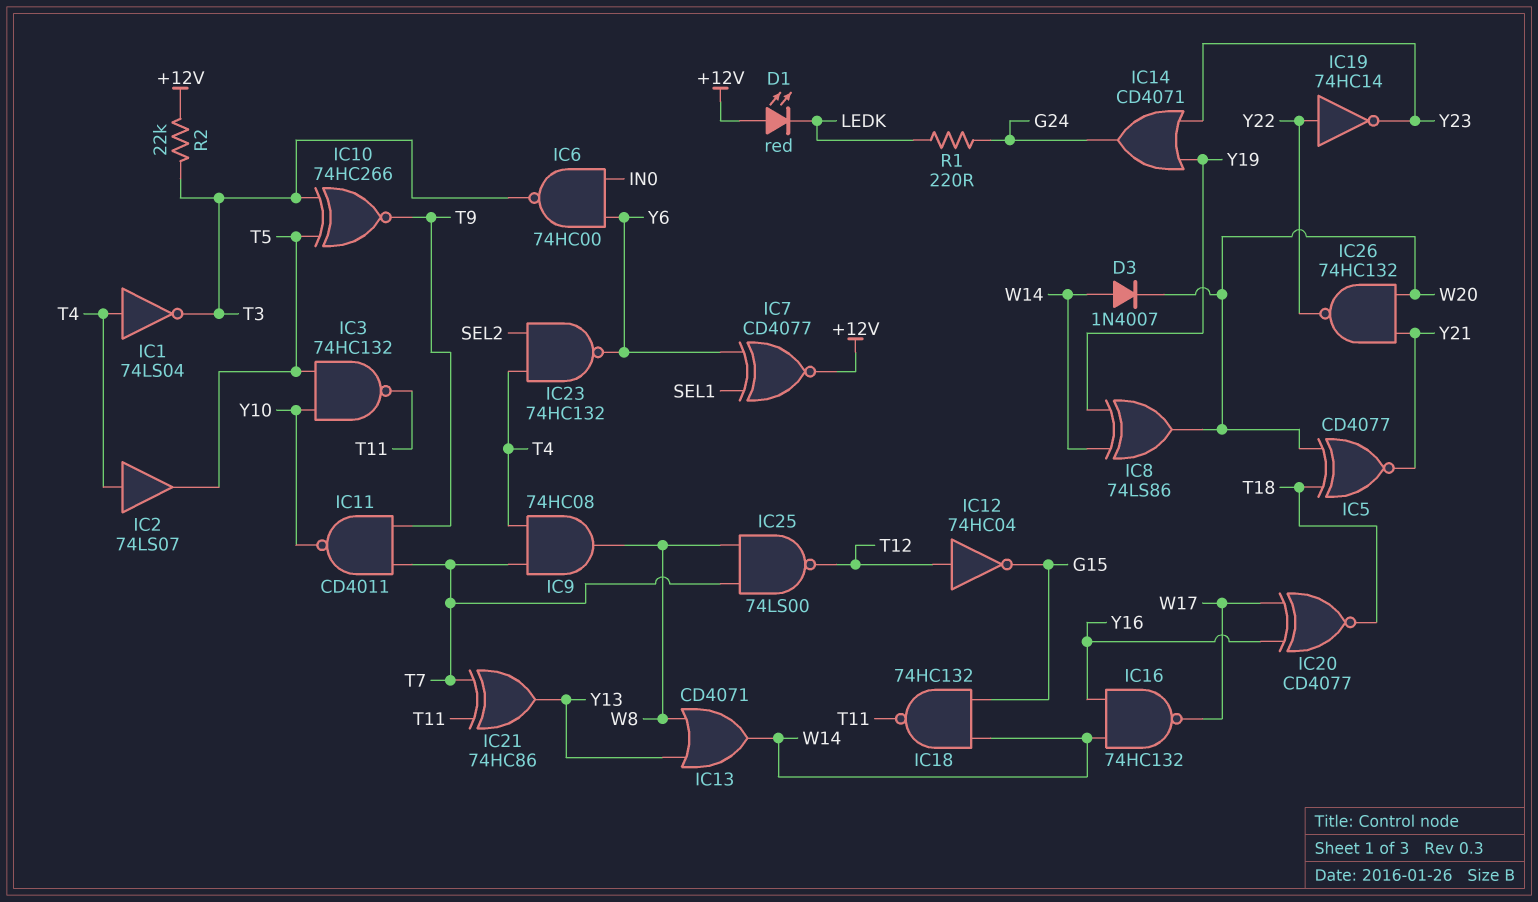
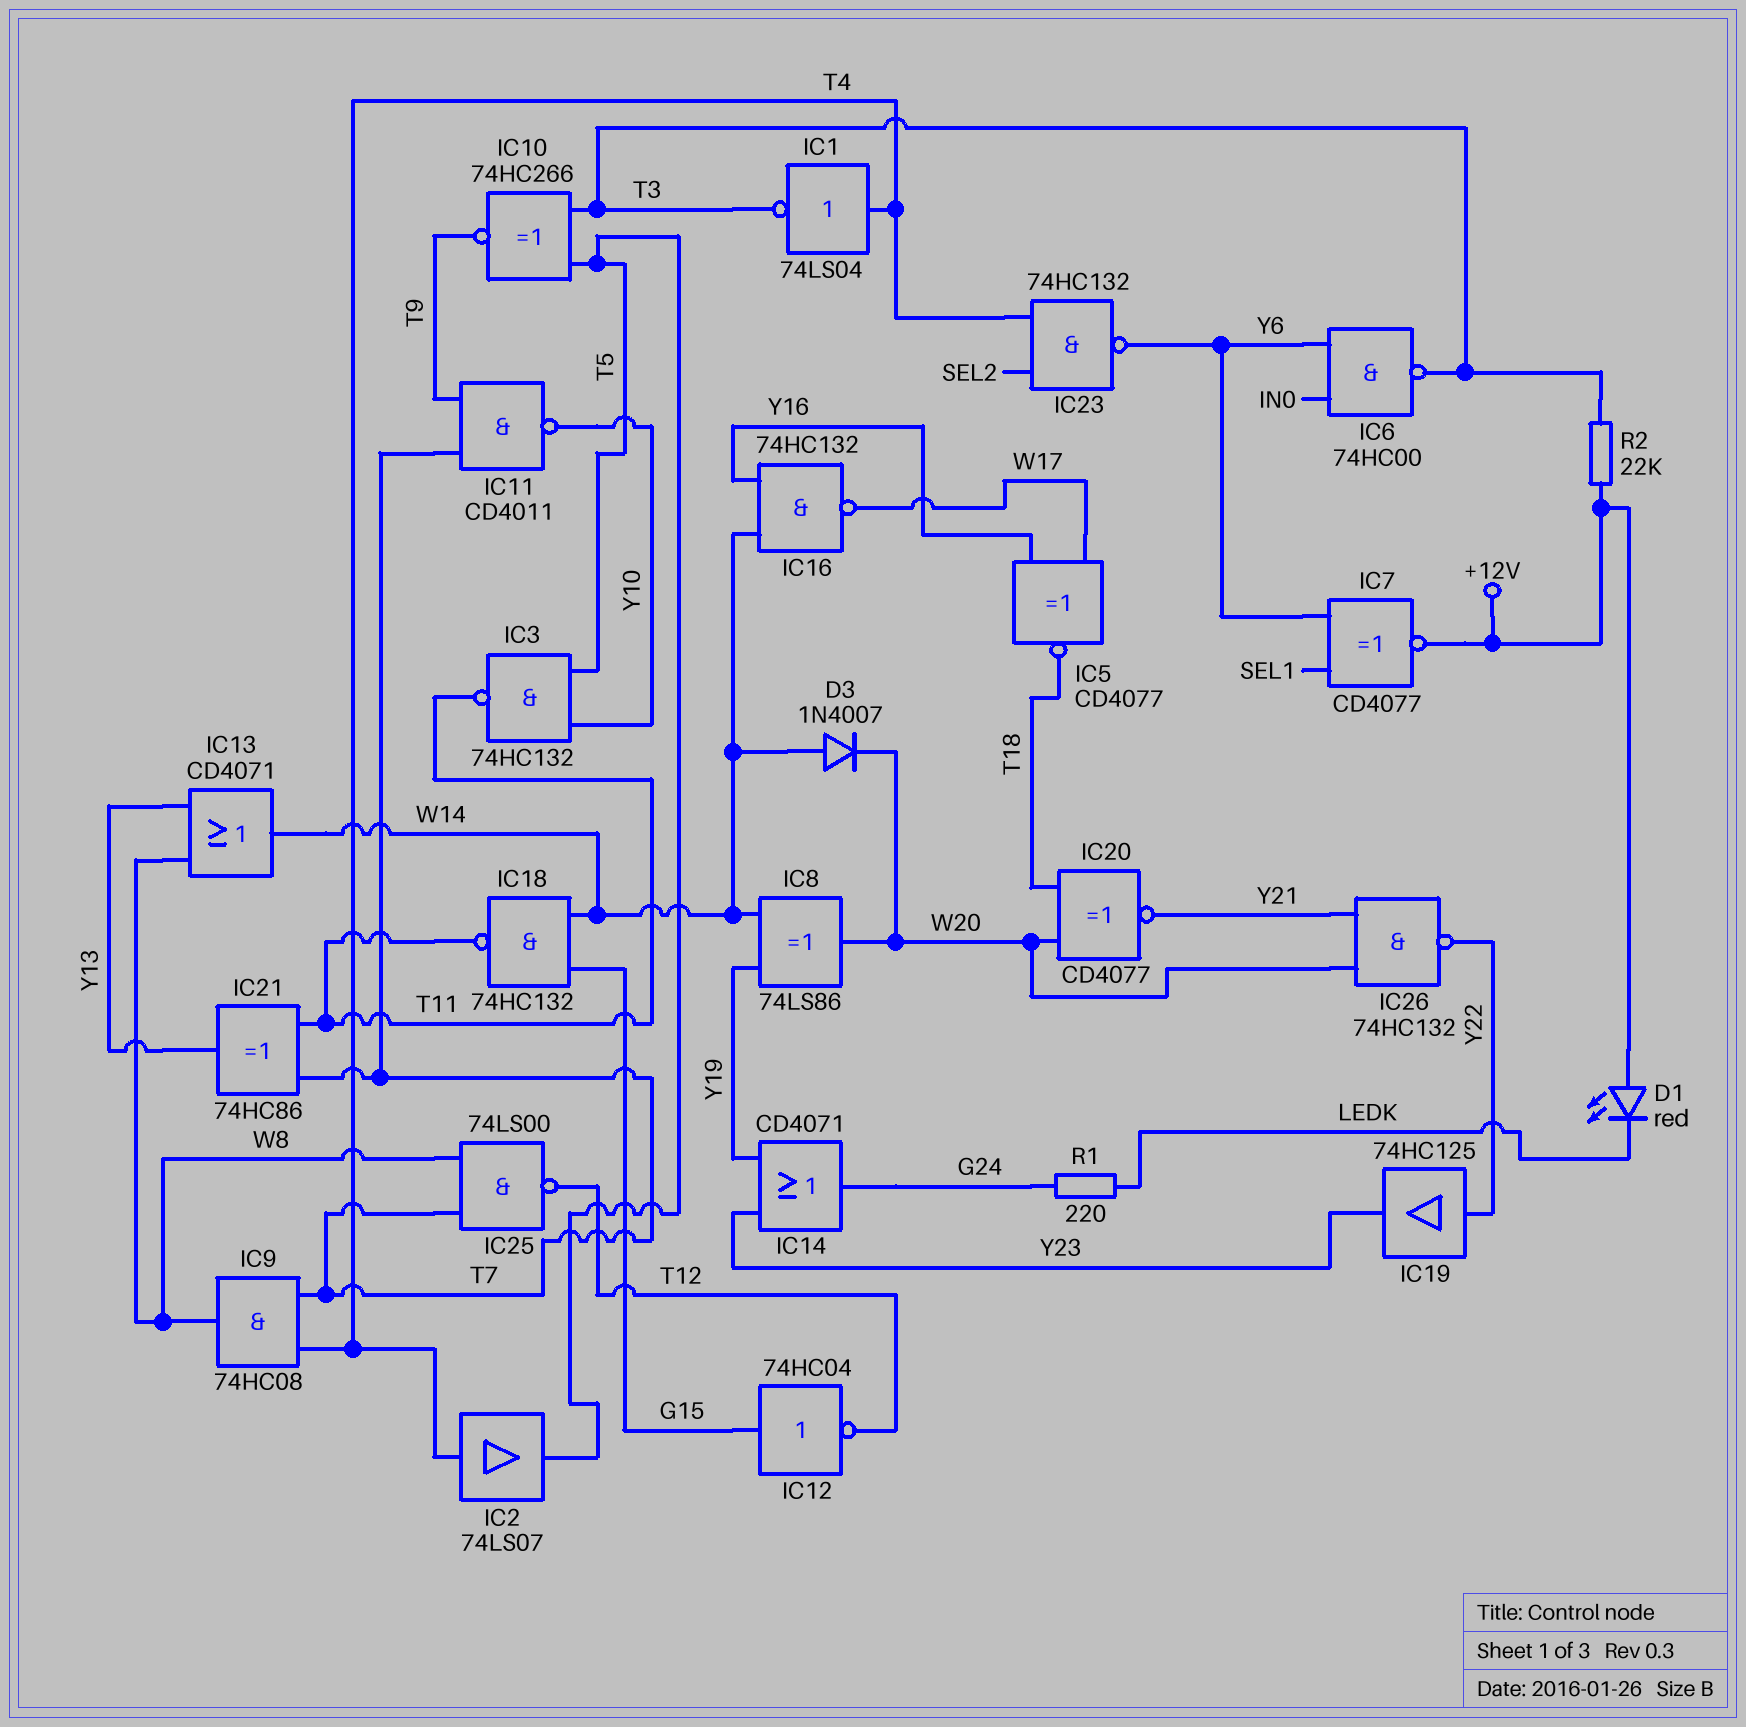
IC5: XNOR CD4077 (in T18, in W20, out Y21) -> XNOR CD4077 (in W17, in Y16, out T18)
IC12: NOT 74HC04 (in T12, out G15) -> NOT 74HC04 (in G15, out T12)
IC19: NOT 74HC14 (in Y22, out Y23) -> buffer 74HC125 (in Y22, out Y23)
IC20: XNOR CD4077 (in W17, in Y16, out T18) -> XNOR CD4077 (in T18, in W20, out Y21)

